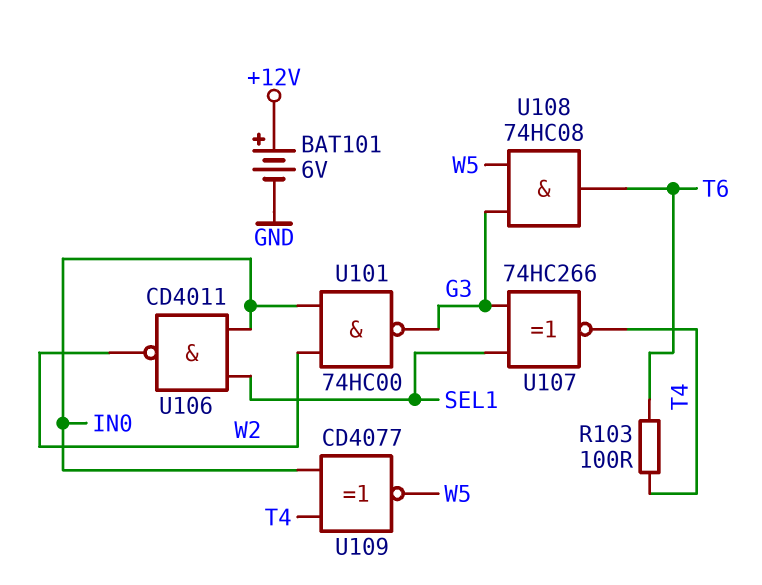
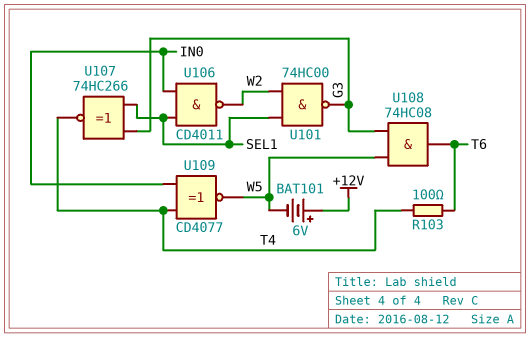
BAT101: 6V (plus +12V, minus GND) -> 6V (plus +12V, minus W5)
U101: NAND 74HC00 (in IN0, in W2, out G3) -> NAND 74HC00 (in SEL1, in W2, out G3)

